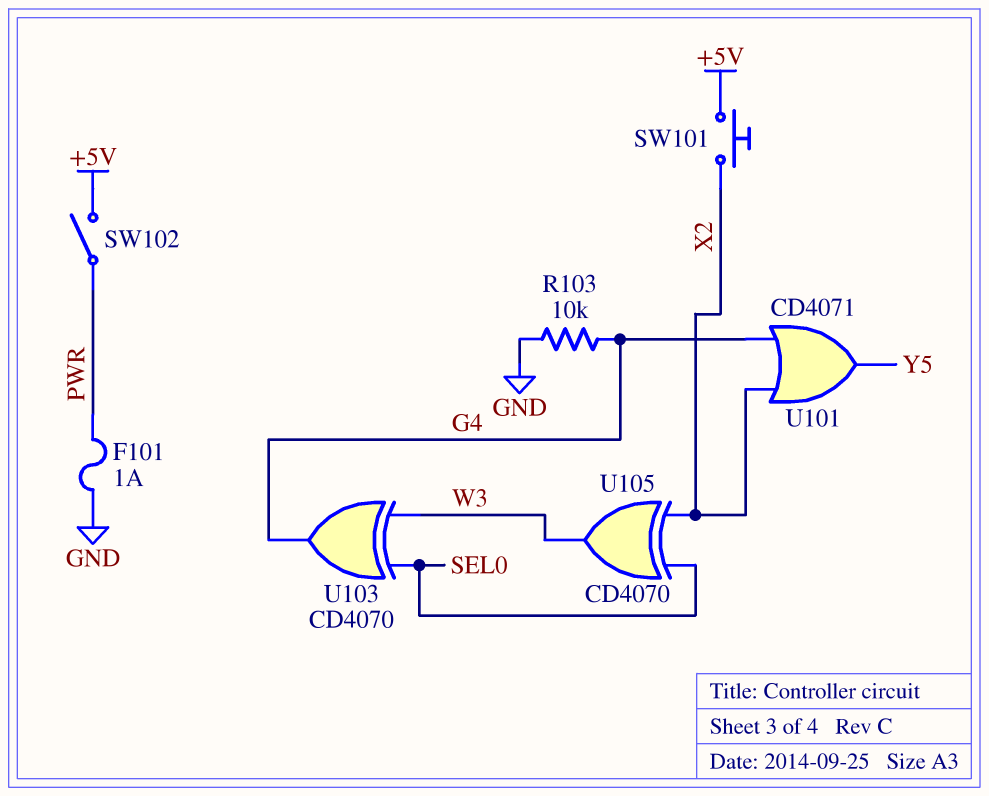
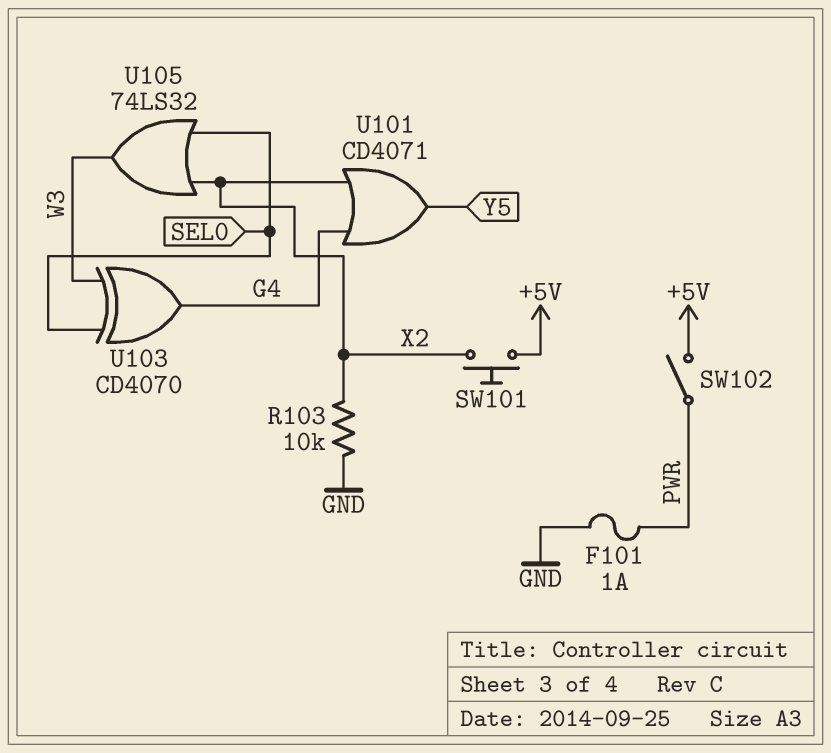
R103: 10k (G4, GND) -> 10k (GND, X2)
U105: XOR CD4070 (in SEL0, in X2, out W3) -> OR 74LS32 (in SEL0, in X2, out W3)

